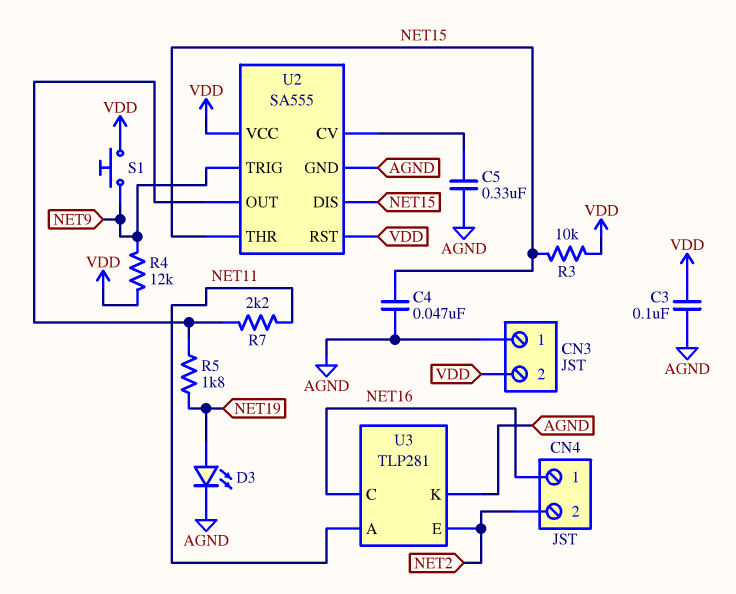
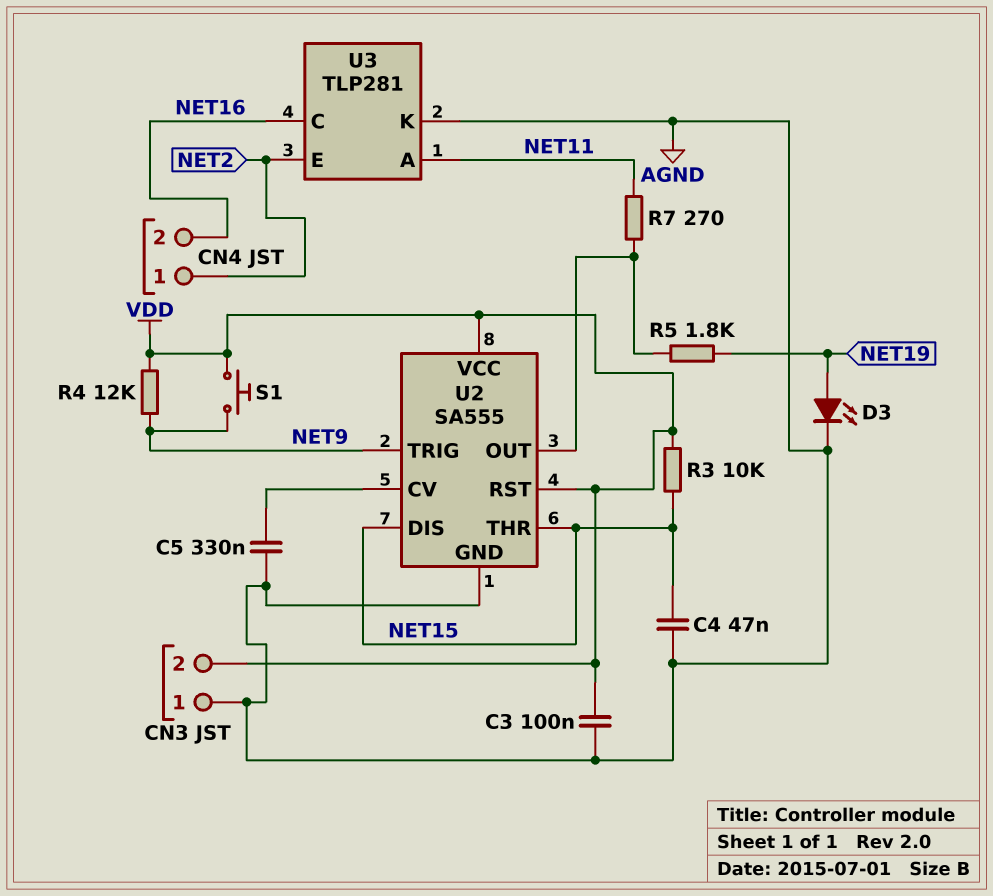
CN4 pin 1: NET16 -> NET2
CN4 pin 2: NET2 -> NET16
R7: 2.2k (NET11, U2/OUT) -> 270 (NET11, U2/OUT)

